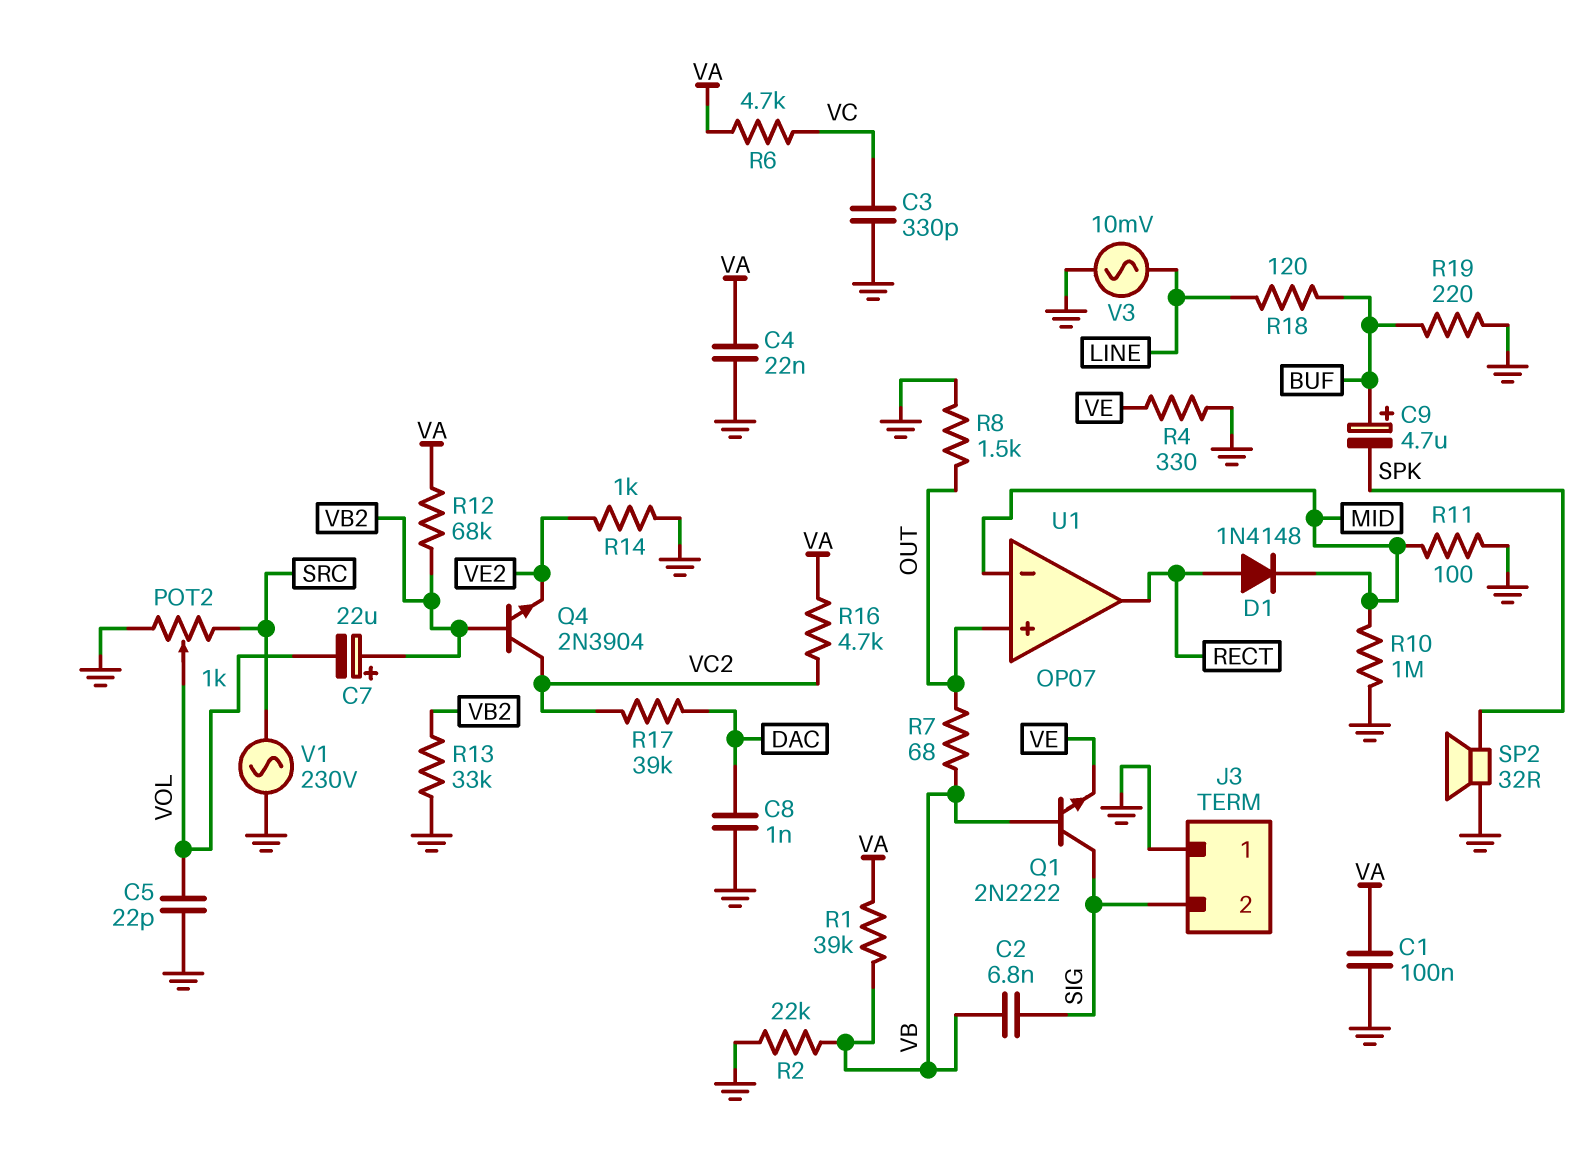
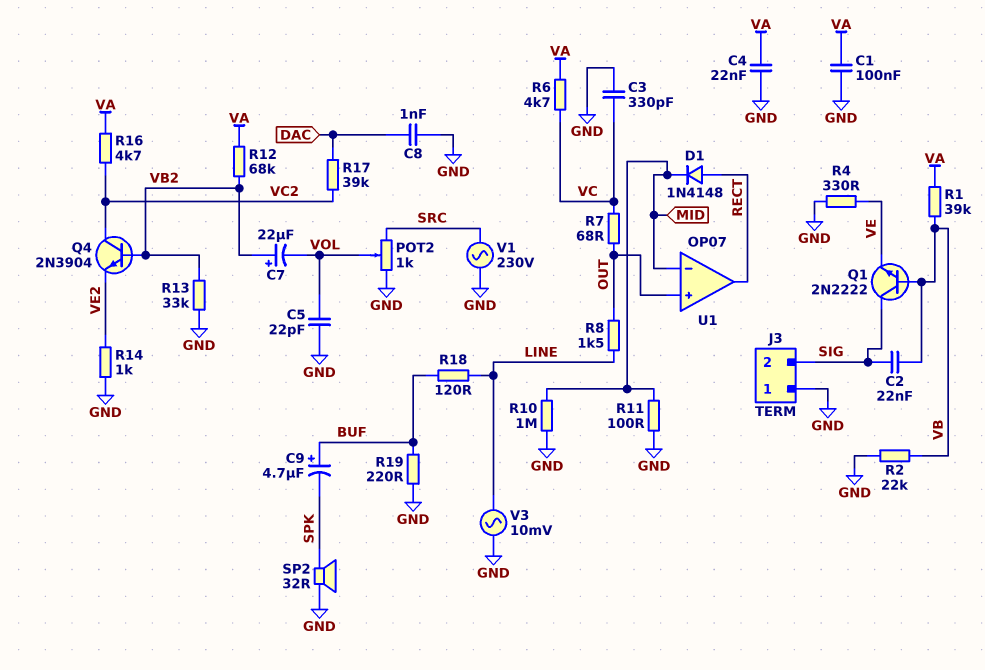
C2: 6.8nF (SIG, VB) -> 22nF (SIG, VB)
R7: 68 (OUT, VB) -> 68 (OUT, VC)
R8: 1.5k (GND, OUT) -> 1.5k (LINE, OUT)

